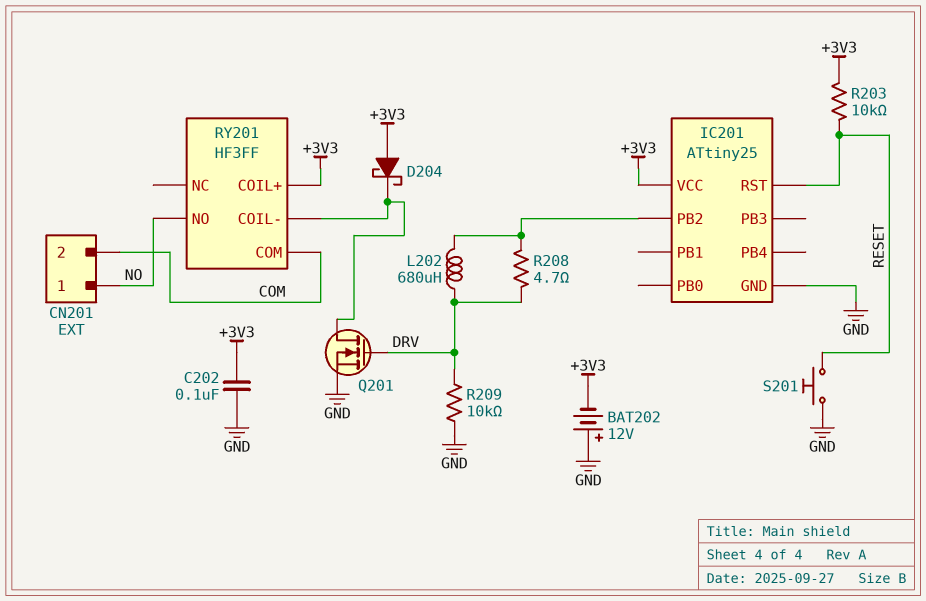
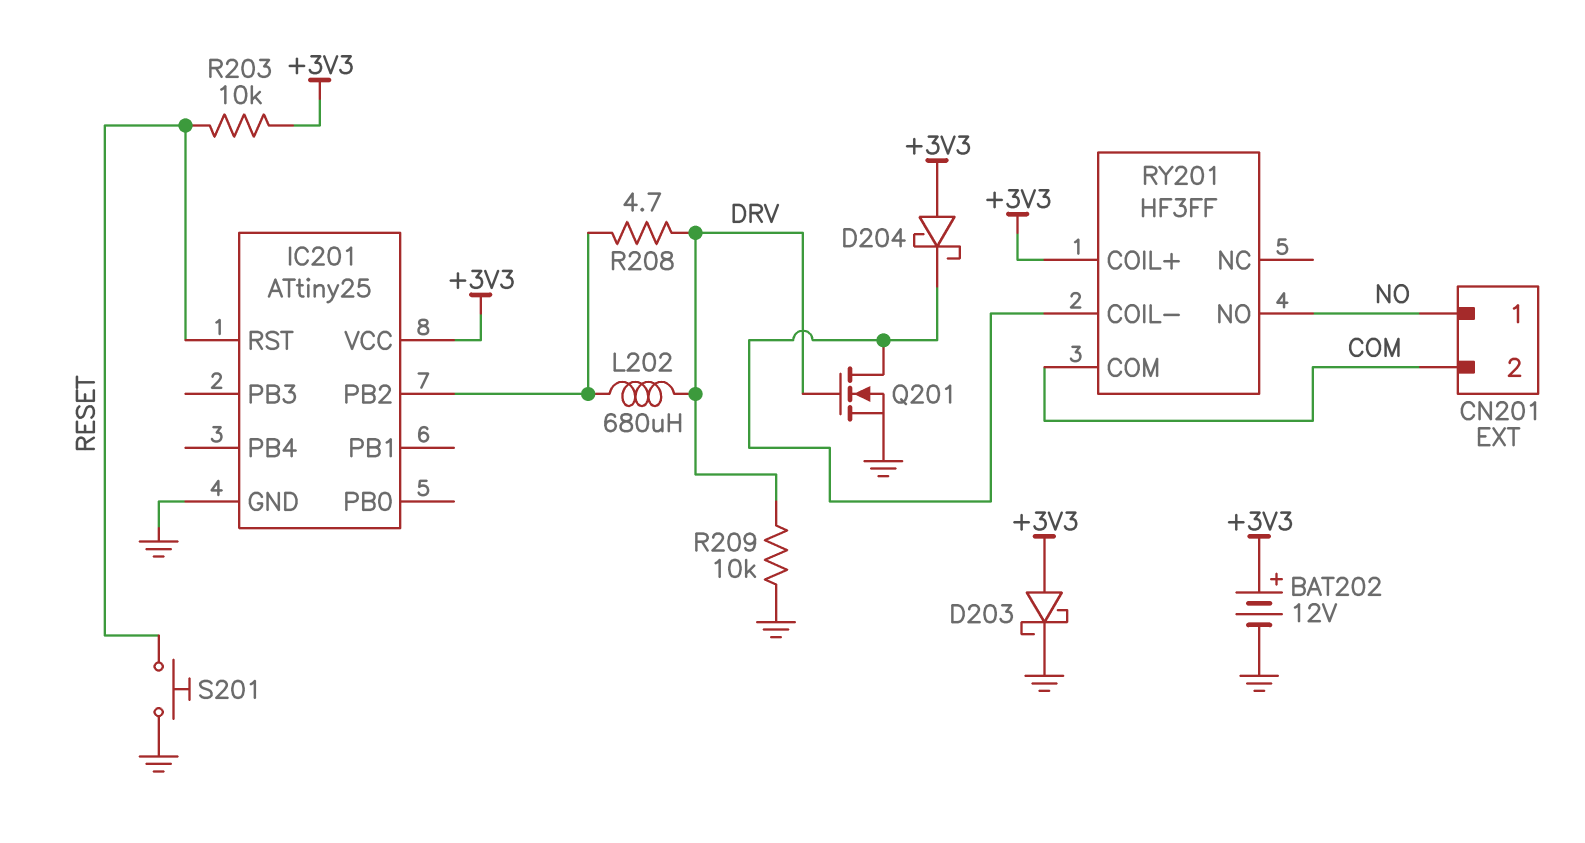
BAT202: 12V (plus GND, minus +3V3) -> 12V (plus +3V3, minus GND)
C202: 100nF (+3V3, GND) -> none
D203: none -> schottky (A +3V3, K GND)

